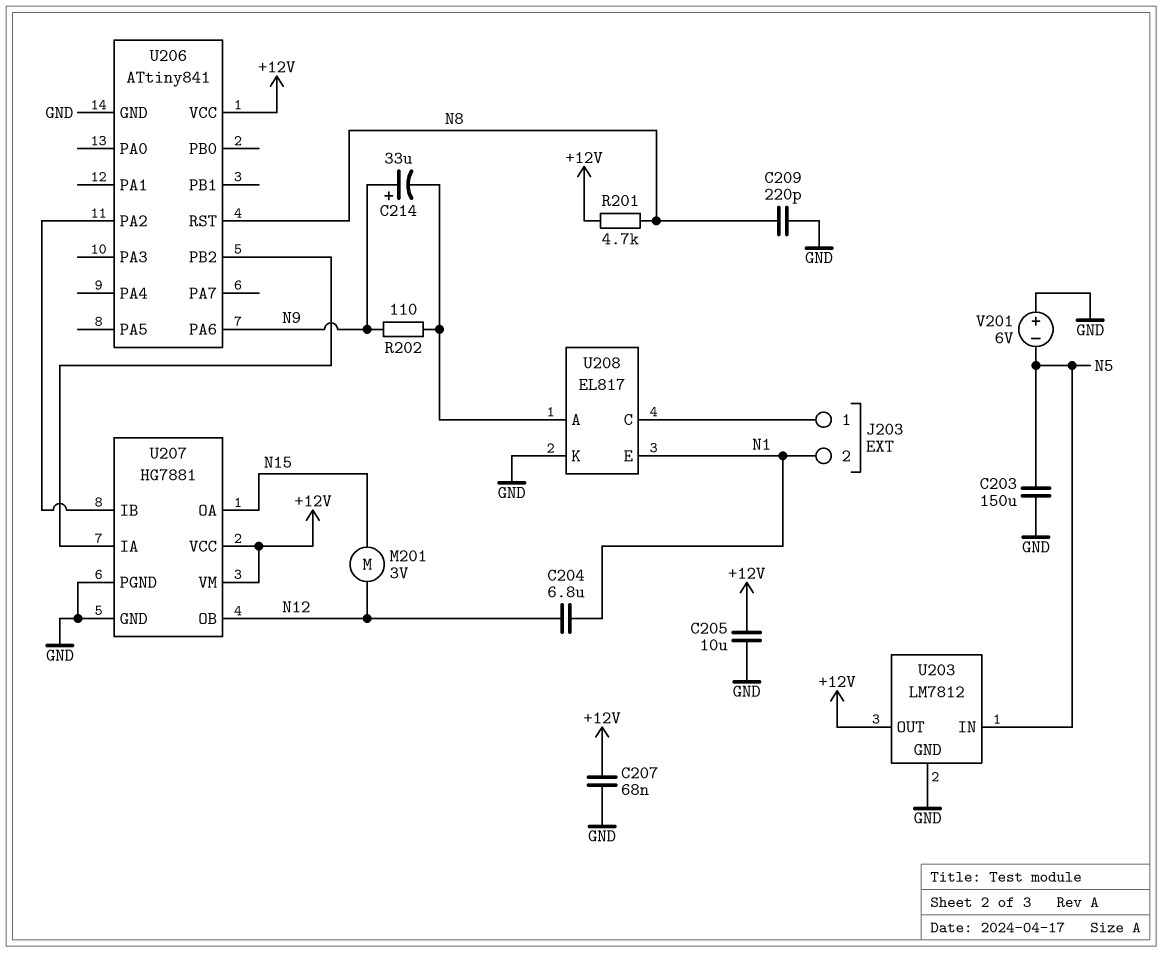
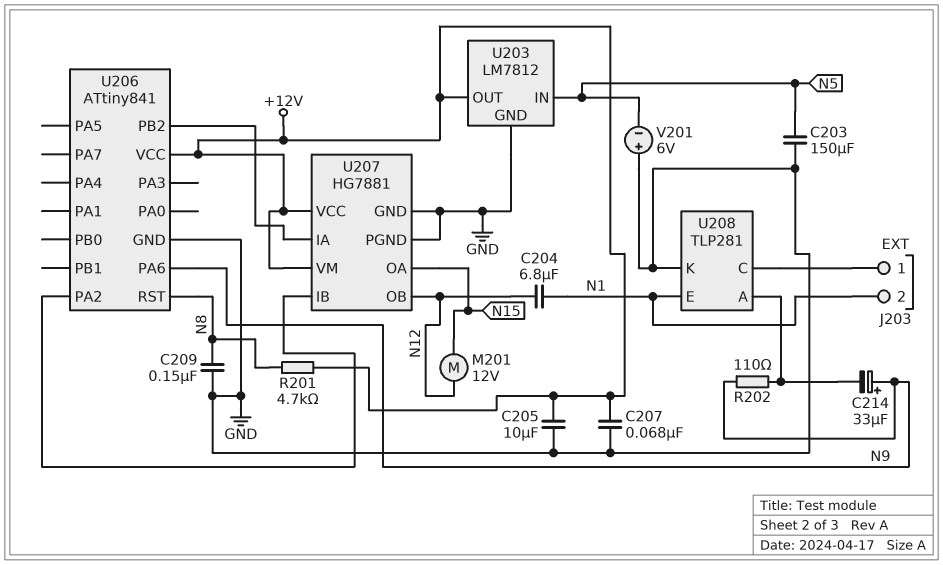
C209: 220pF (GND, N8) -> 150nF (GND, N8)
M201: motor 3V (N12, N15) -> motor 12V (N12, N15)
U208: EL817 -> TLP281

